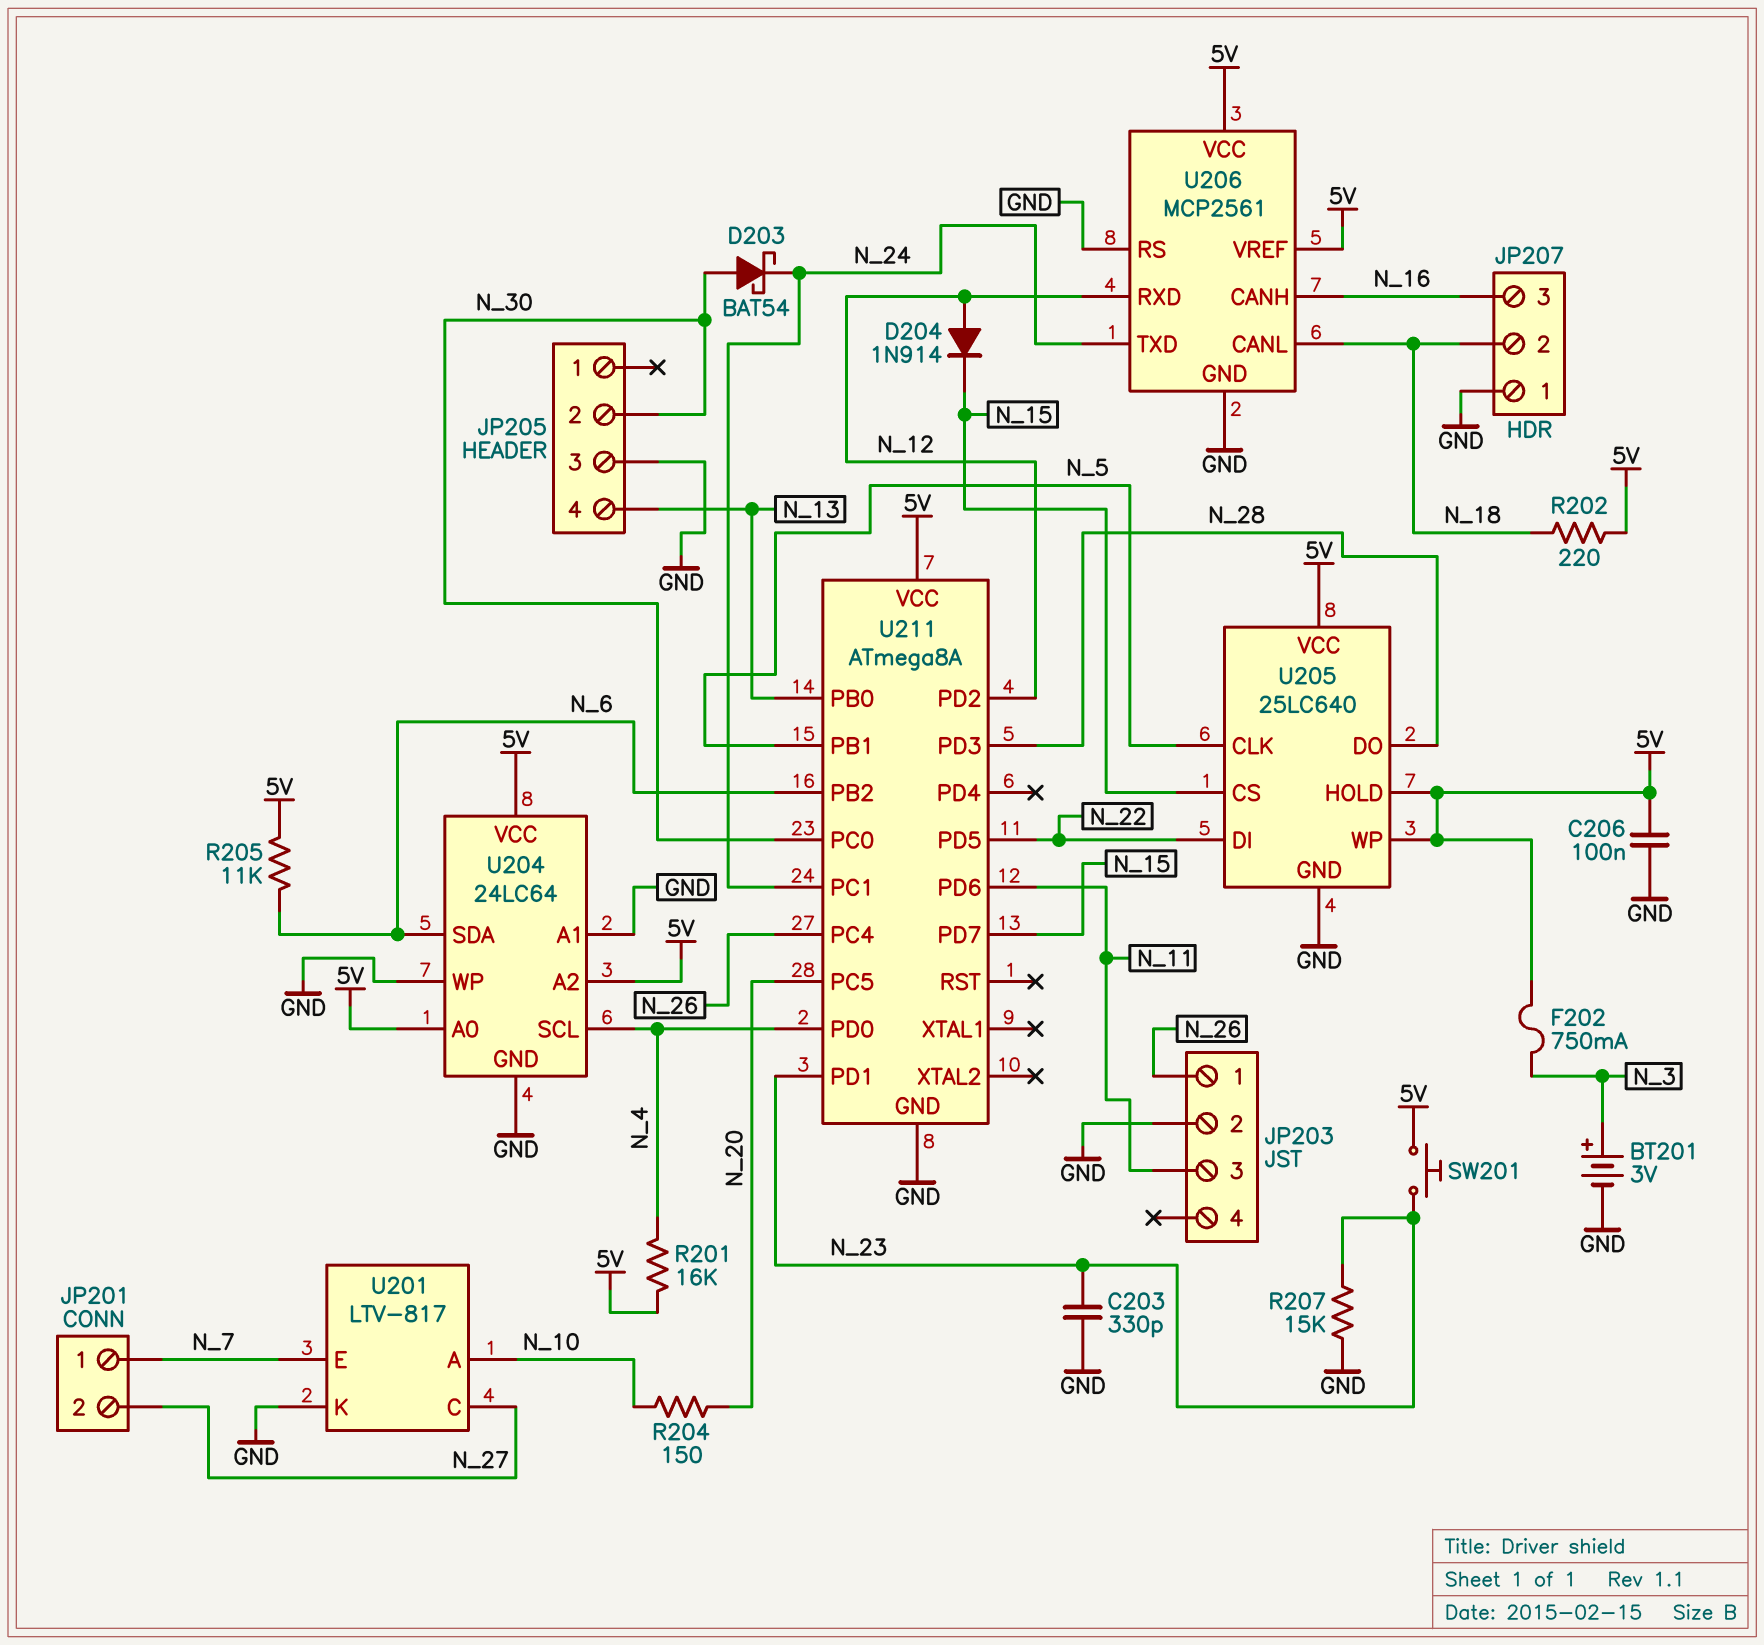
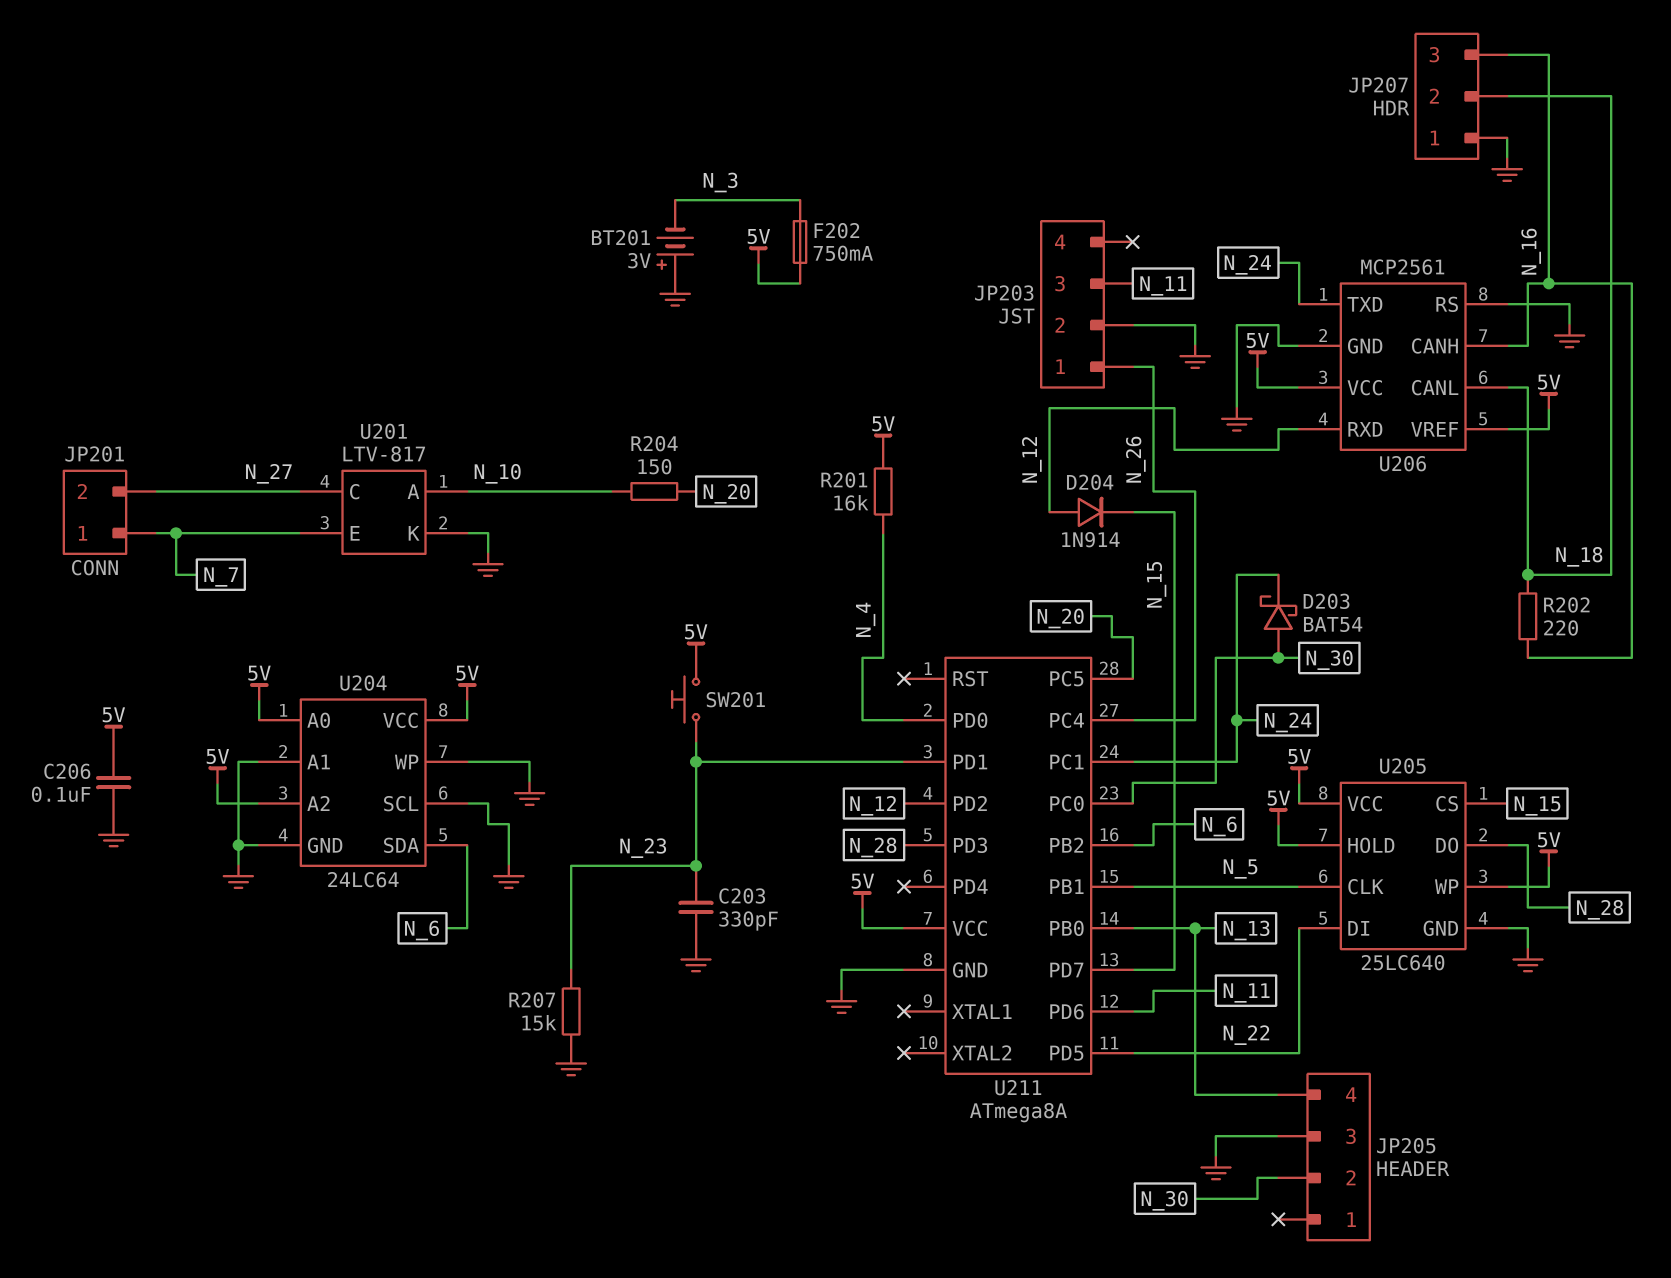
BT201: 3V (plus N_3, minus GND) -> 3V (plus GND, minus N_3)
R202: 220 (5V, N_18) -> 220 (N_16, N_18)
R205: 11k (5V, N_6) -> none
U204 pin SCL: N_4 -> GND

